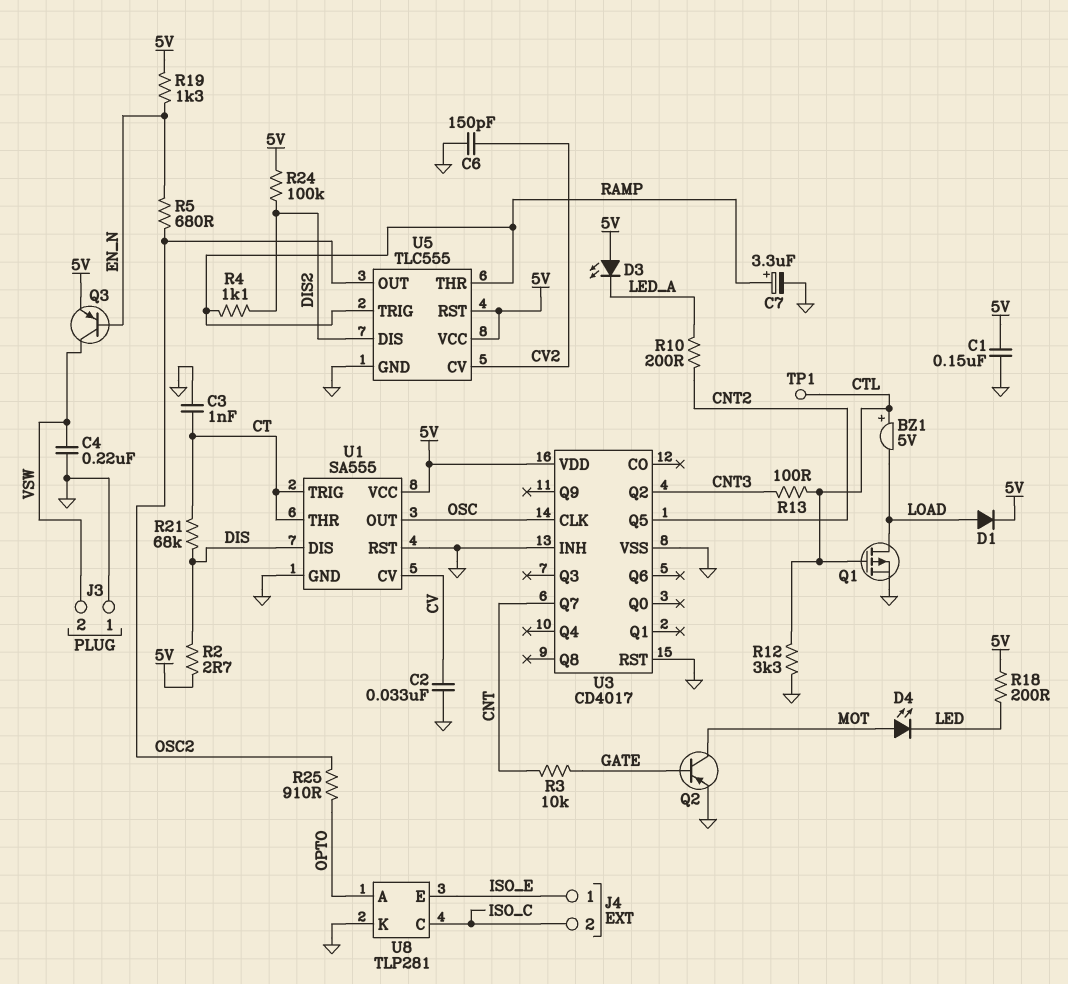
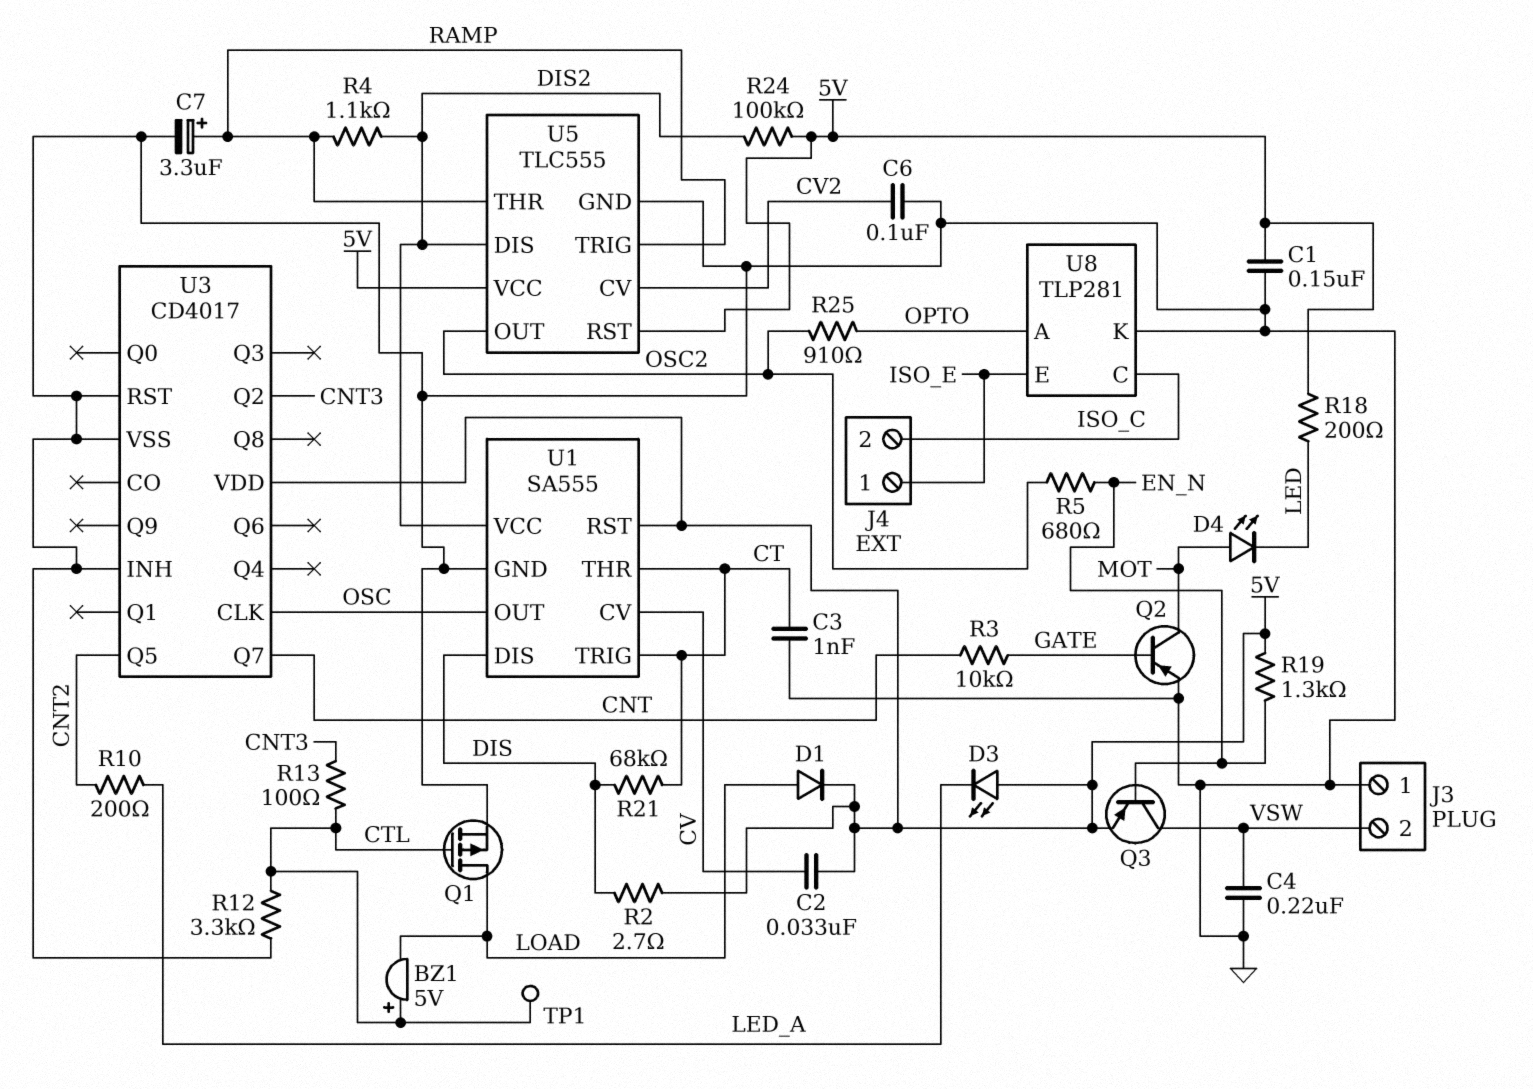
C2: 33nF (CV, GND) -> 33nF (5V, CV)
C6: 150pF (CV2, GND) -> 100nF (CV2, GND)
U1 pin RST: GND -> 5V
U1 pin VCC: 5V -> DIS2

